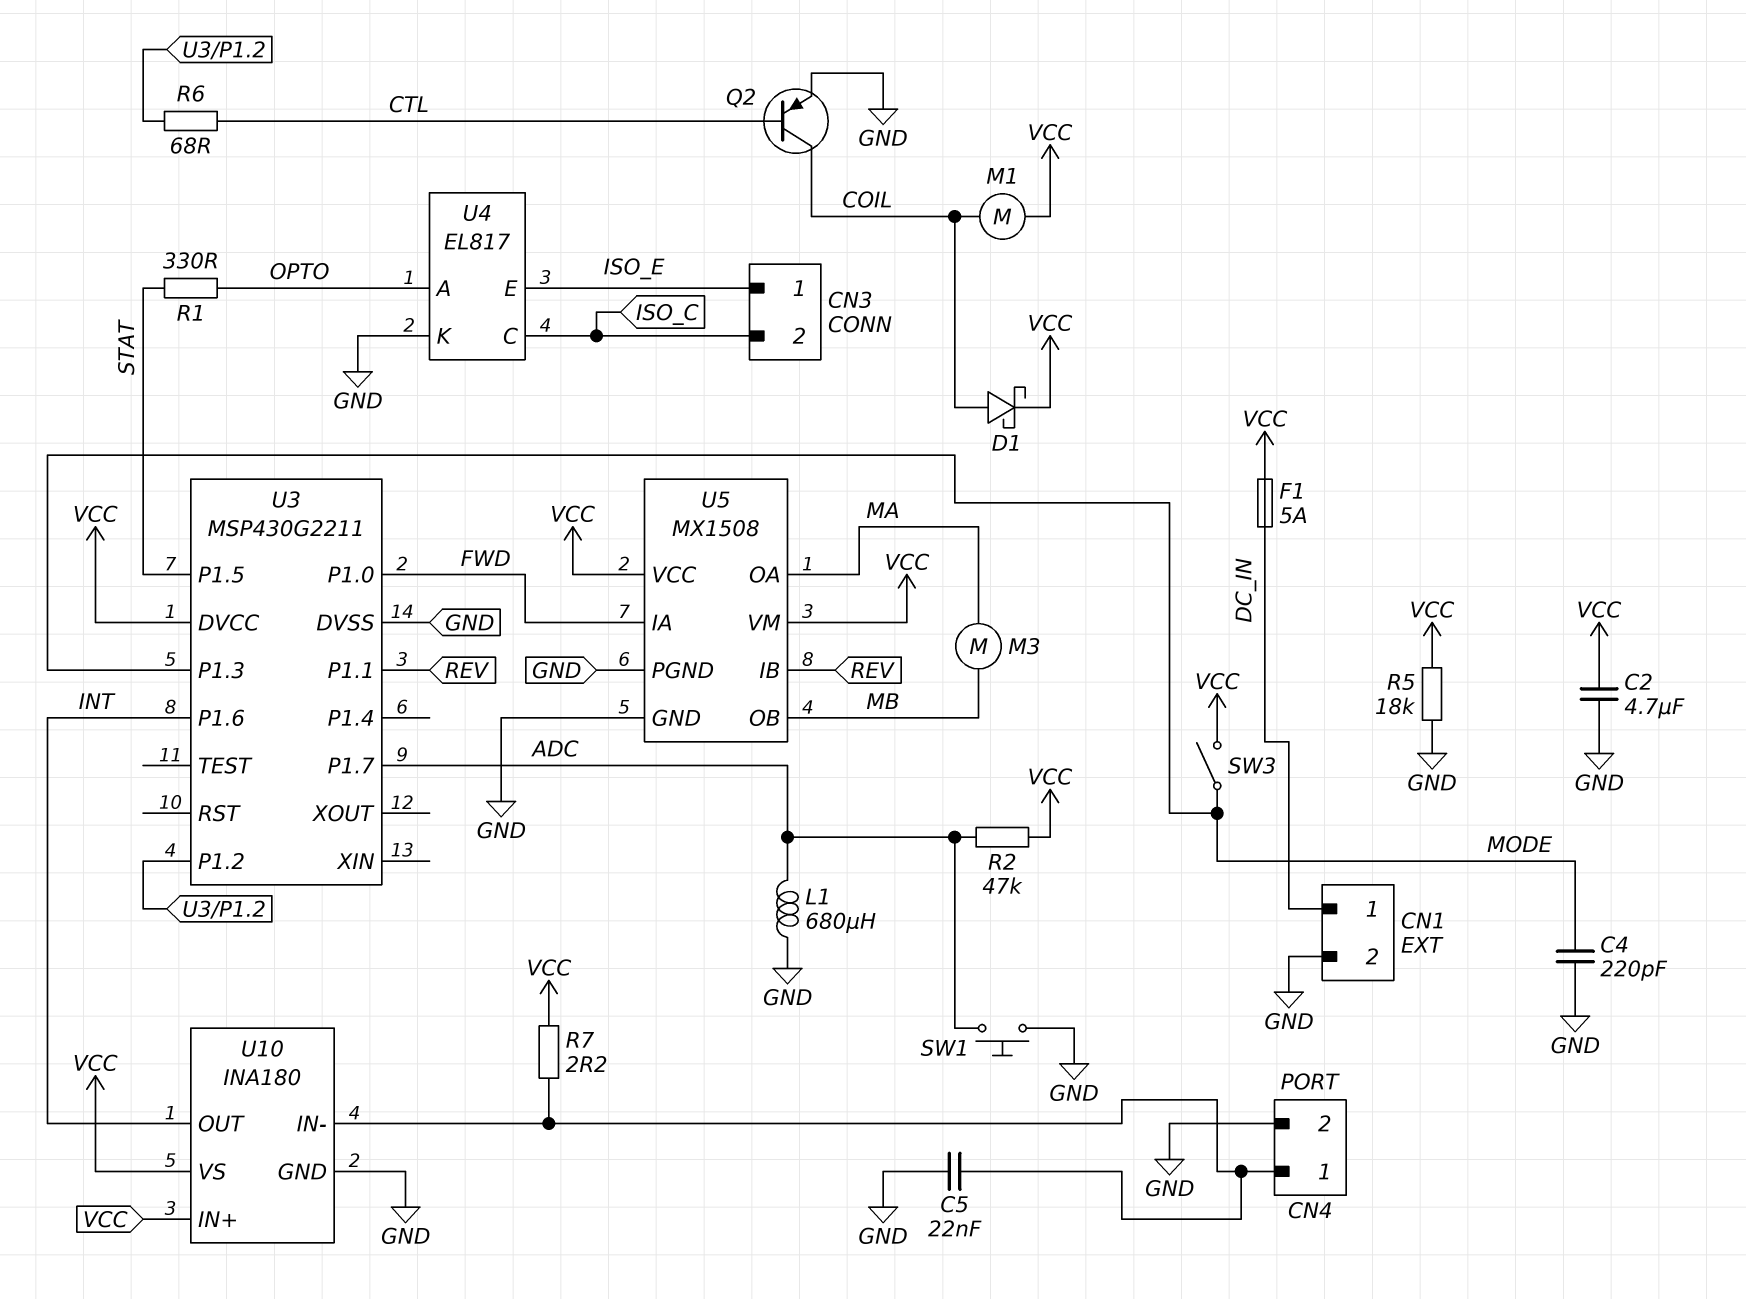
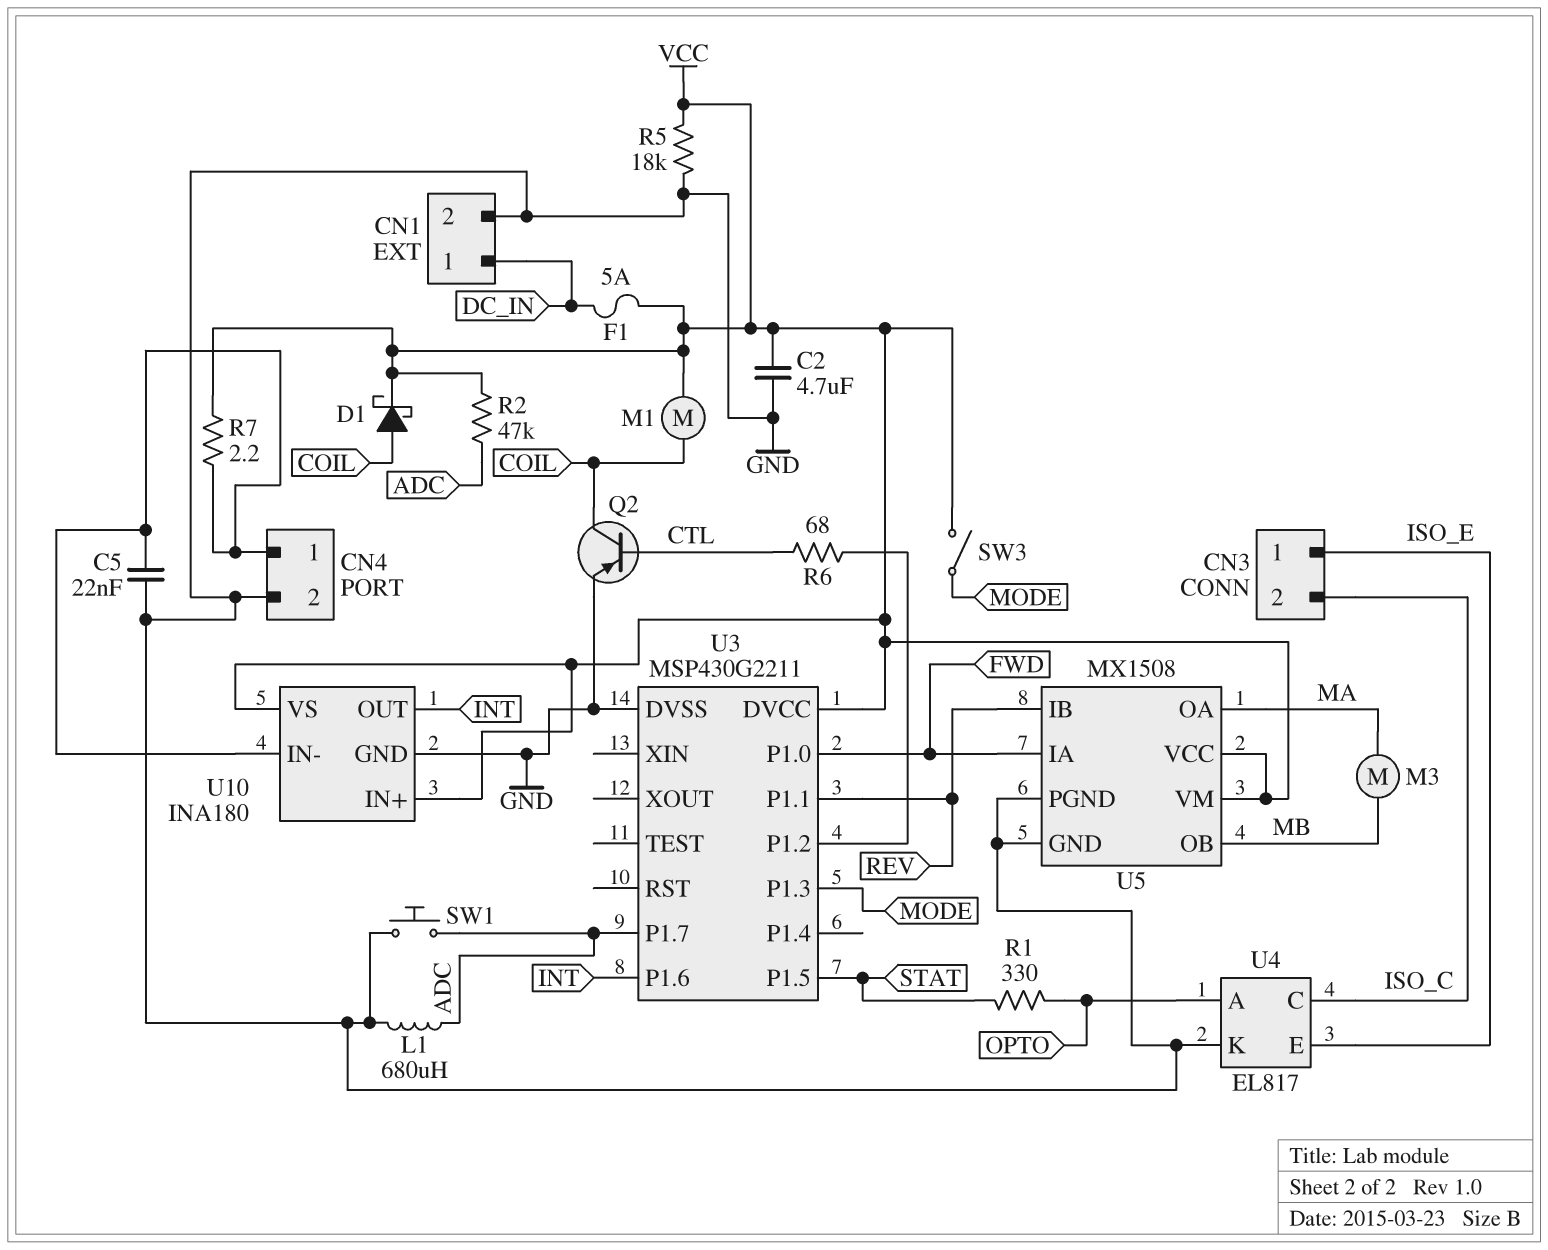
C4: 220pF (GND, MODE) -> none

